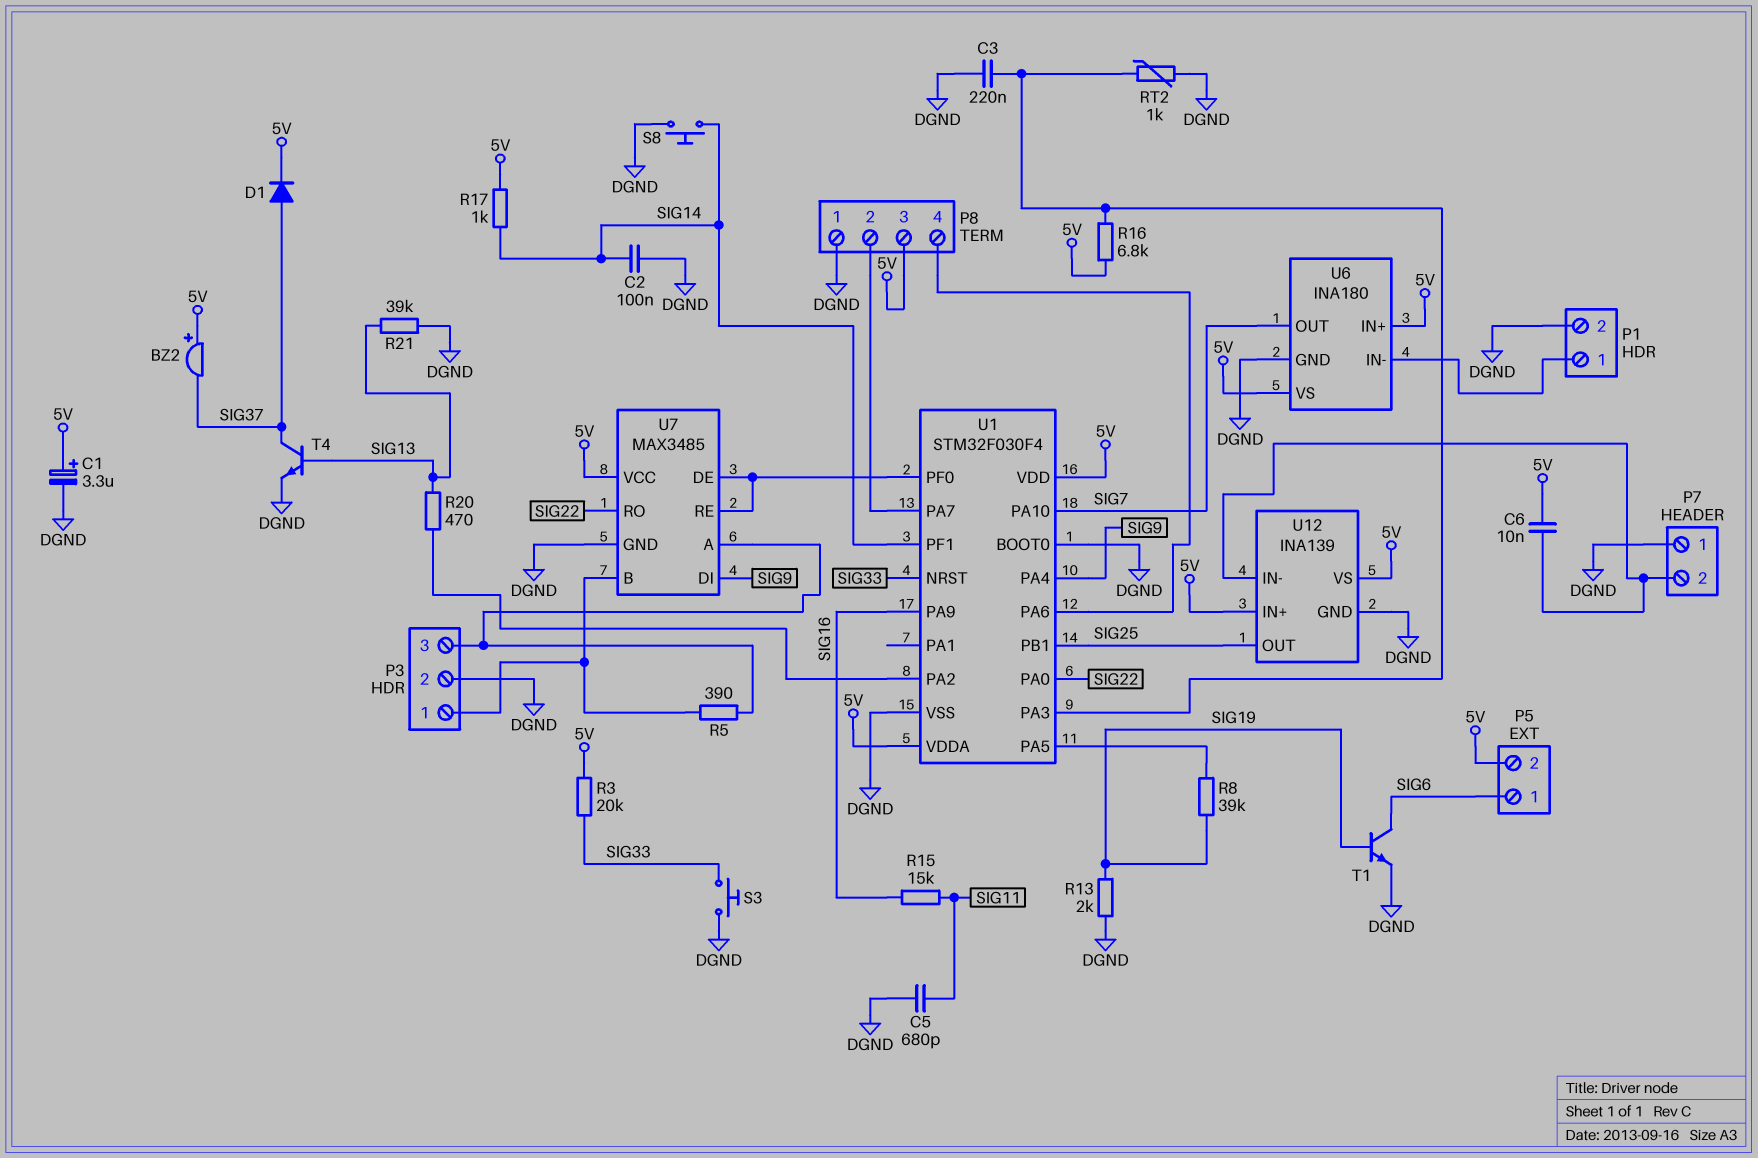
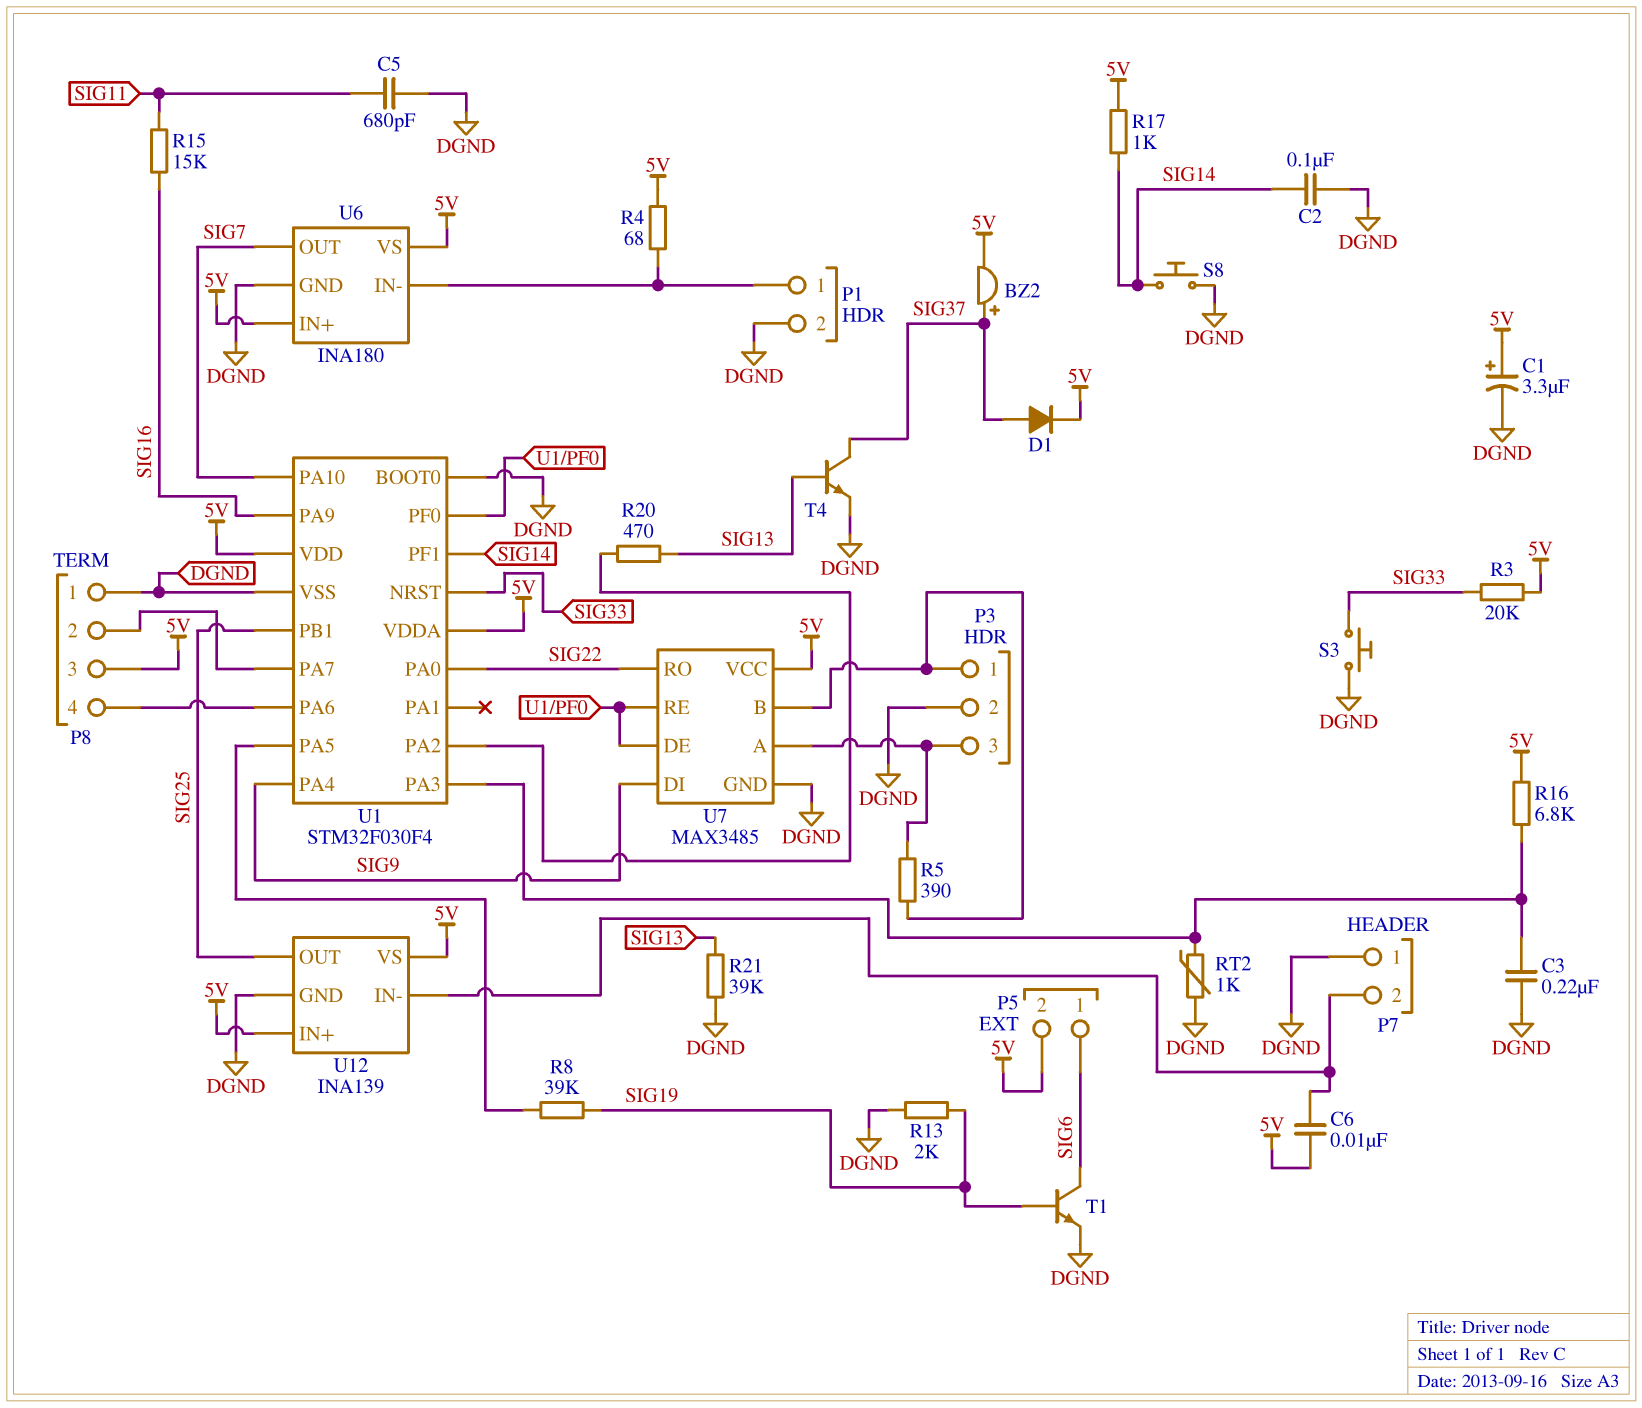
BZ2: buzzer (plus 5V, minus SIG37) -> buzzer (plus SIG37, minus 5V)
R4: none -> 68 (5V, P1/1)

